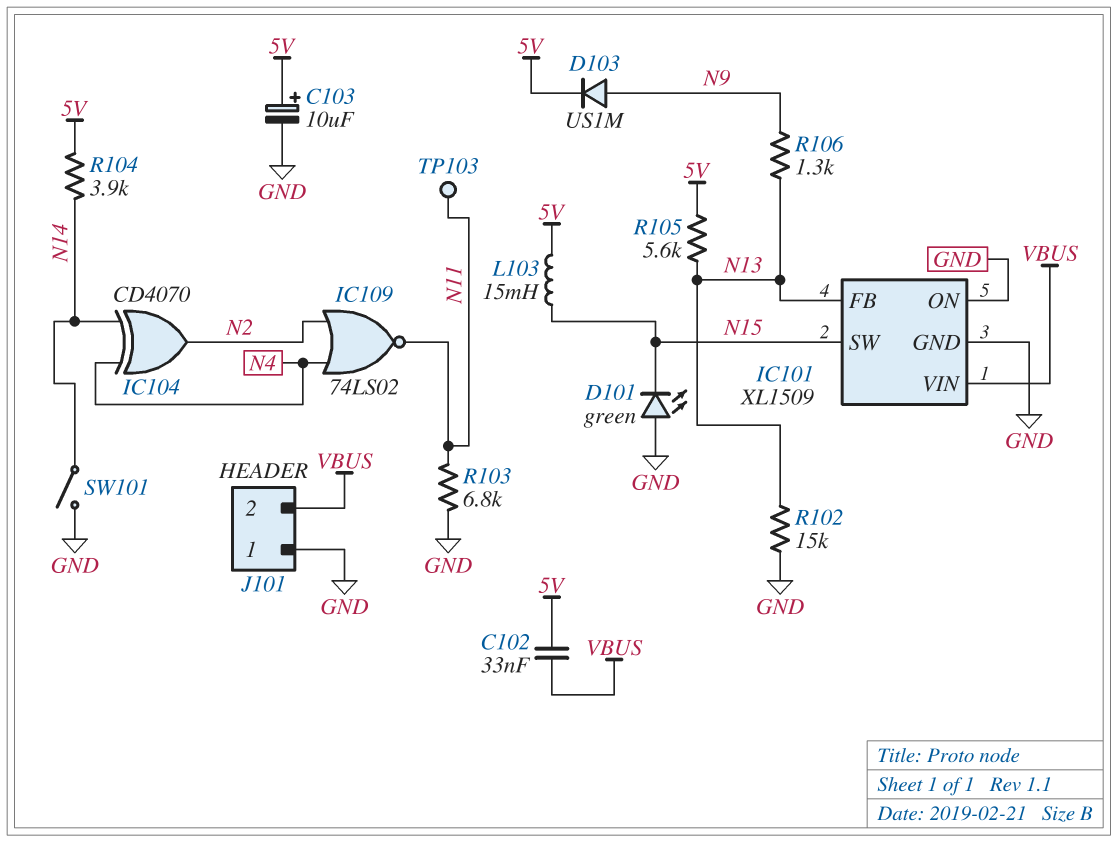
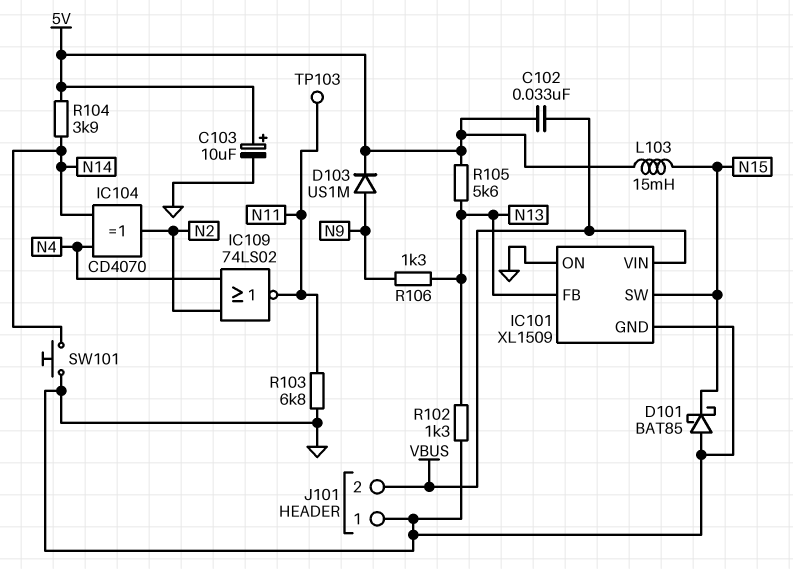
D101: LED green (A GND, K N15) -> schottky BAT85 (A GND, K N15)
R102: 15k (GND, N13) -> 1.3k (GND, N13)
SW101: switch (GND, N14) -> button (GND, N14)

